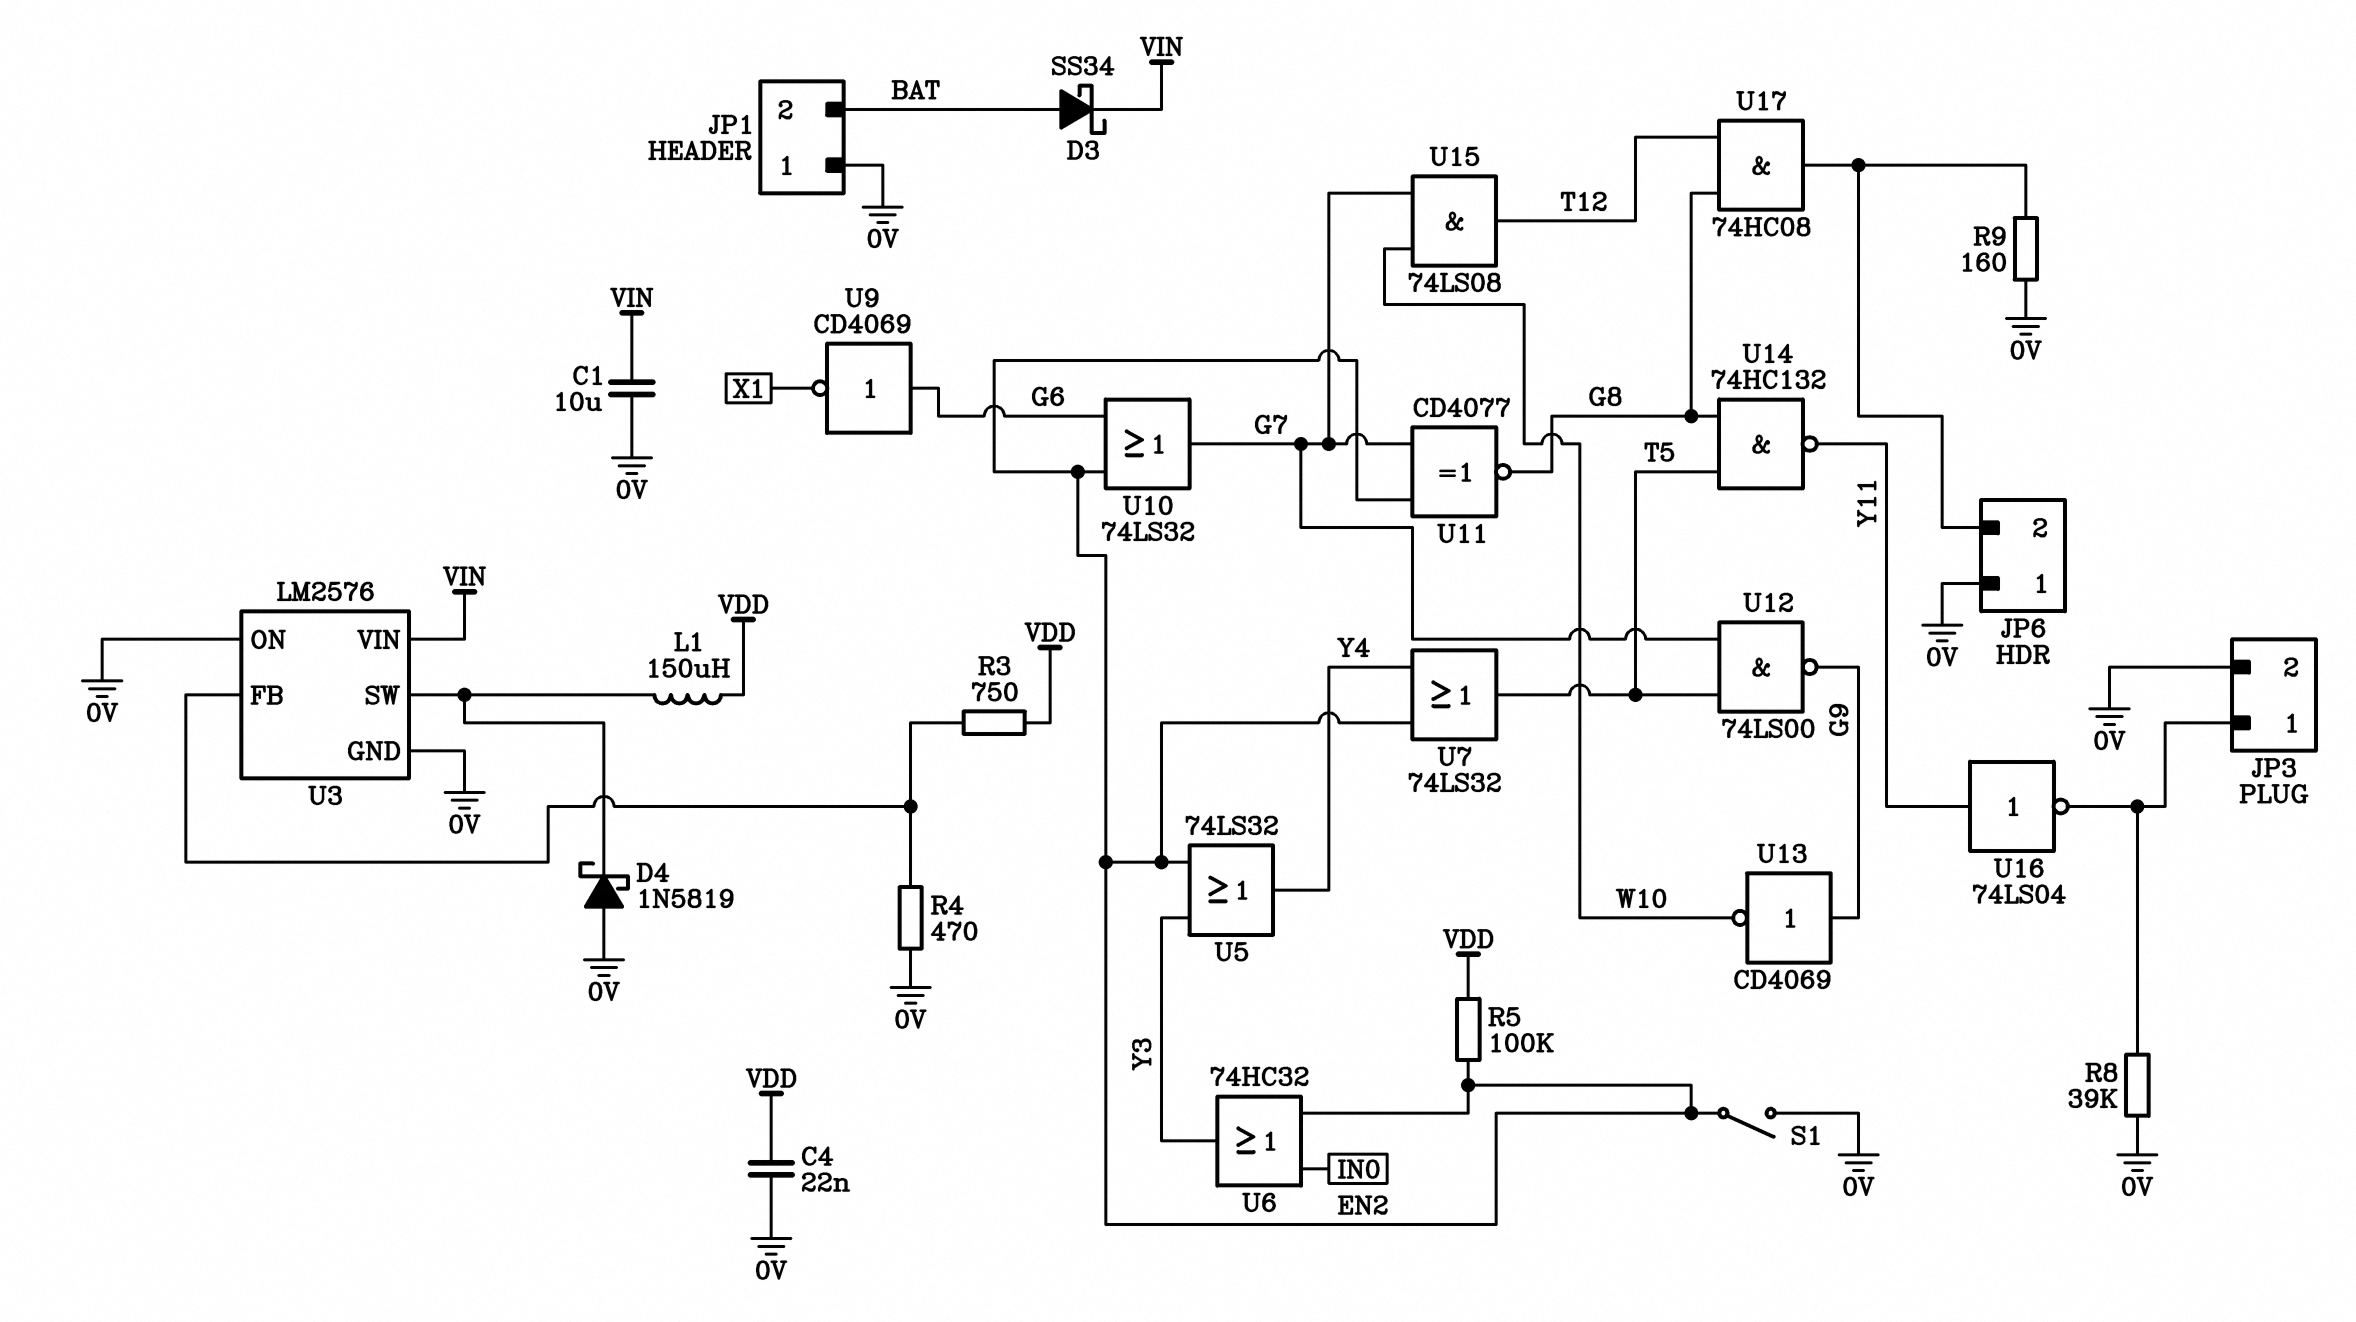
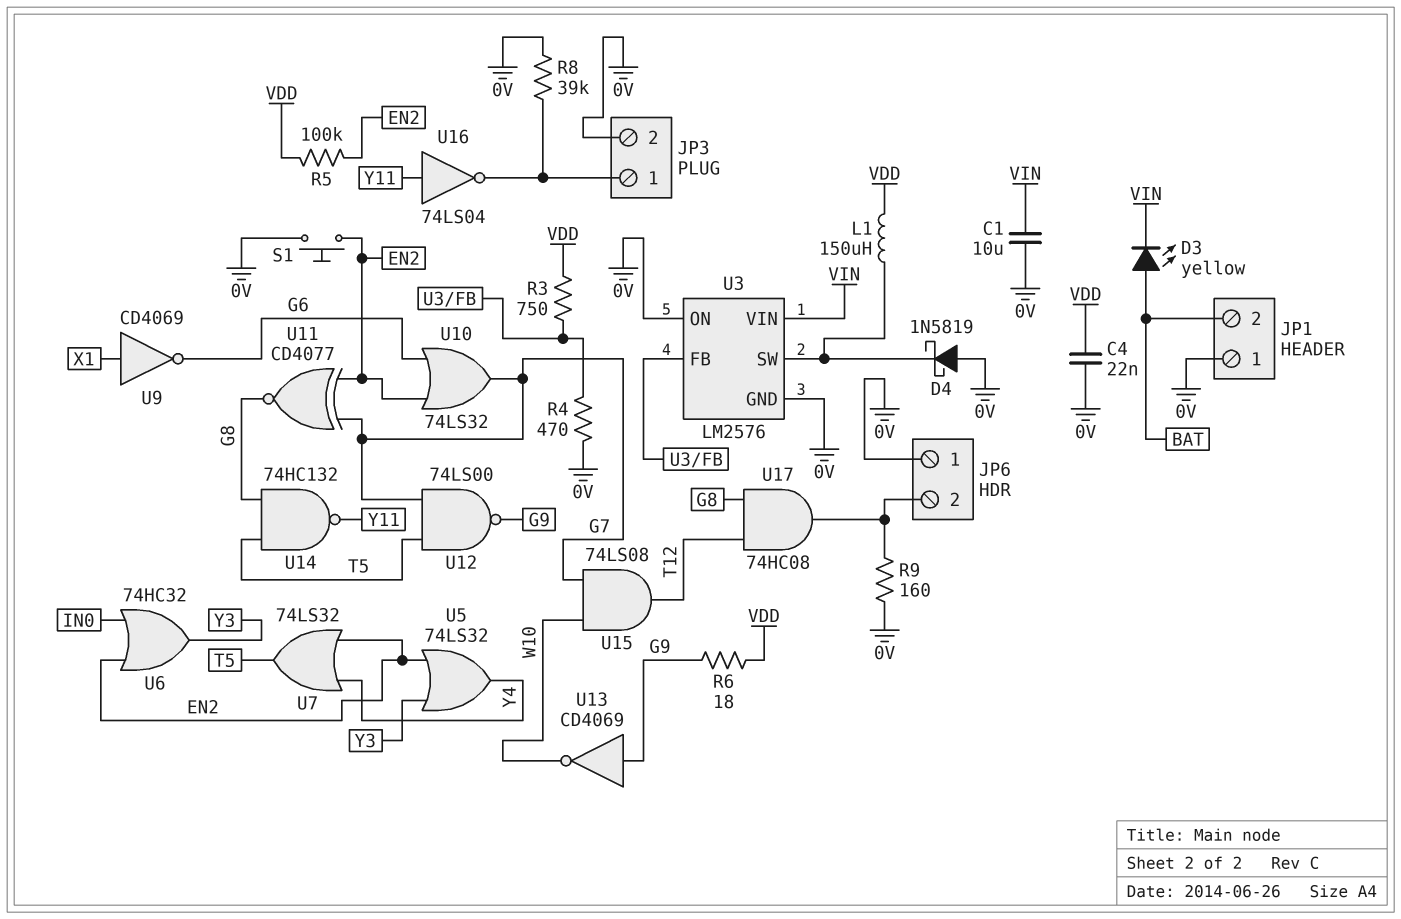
D3: schottky SS34 (A BAT, K VIN) -> LED yellow (A BAT, K VIN)
R6: none -> 18 (G9, VDD)
S1: switch (0V, EN2) -> button (0V, EN2)
U9: NOT CD4069 (in G6, out X1) -> NOT CD4069 (in X1, out G6)

